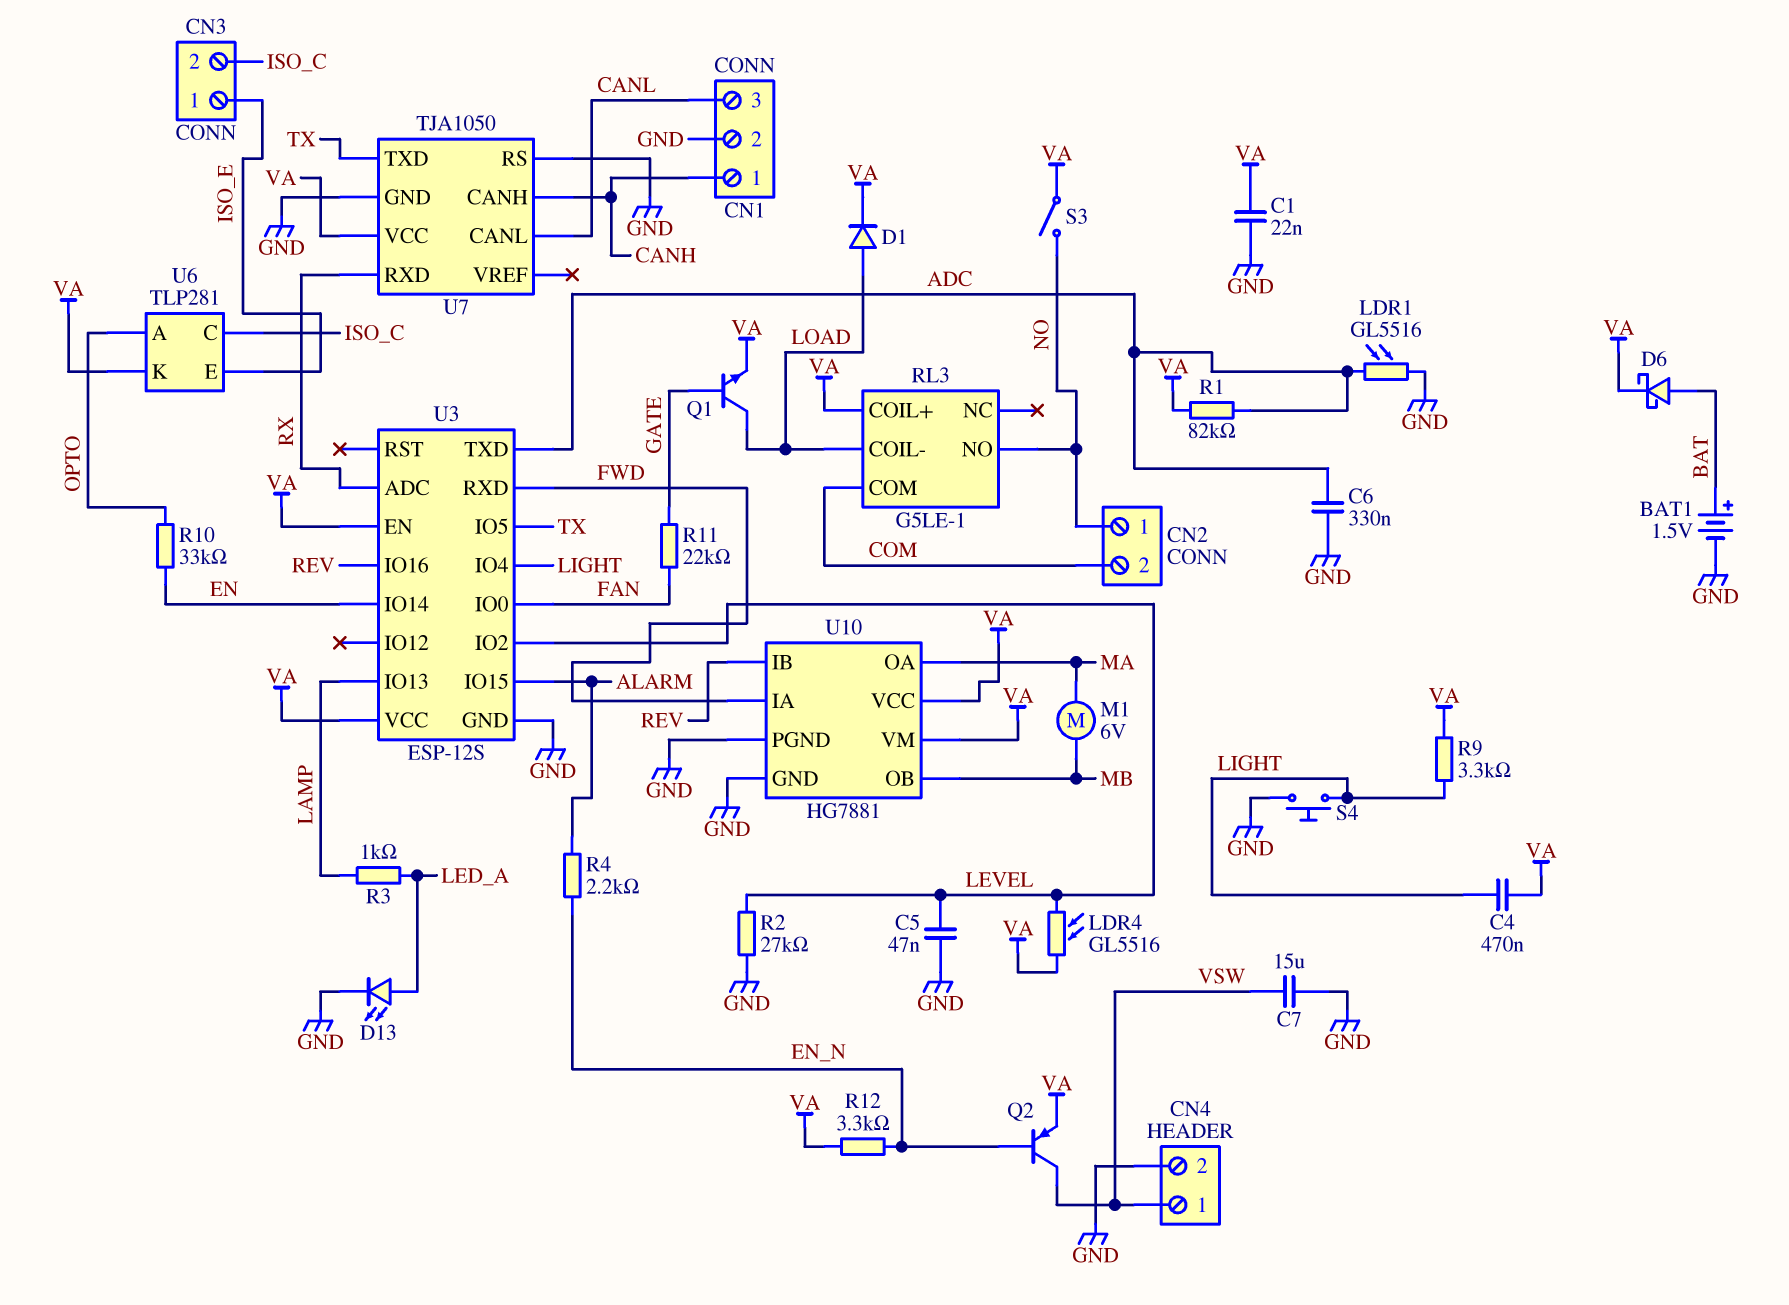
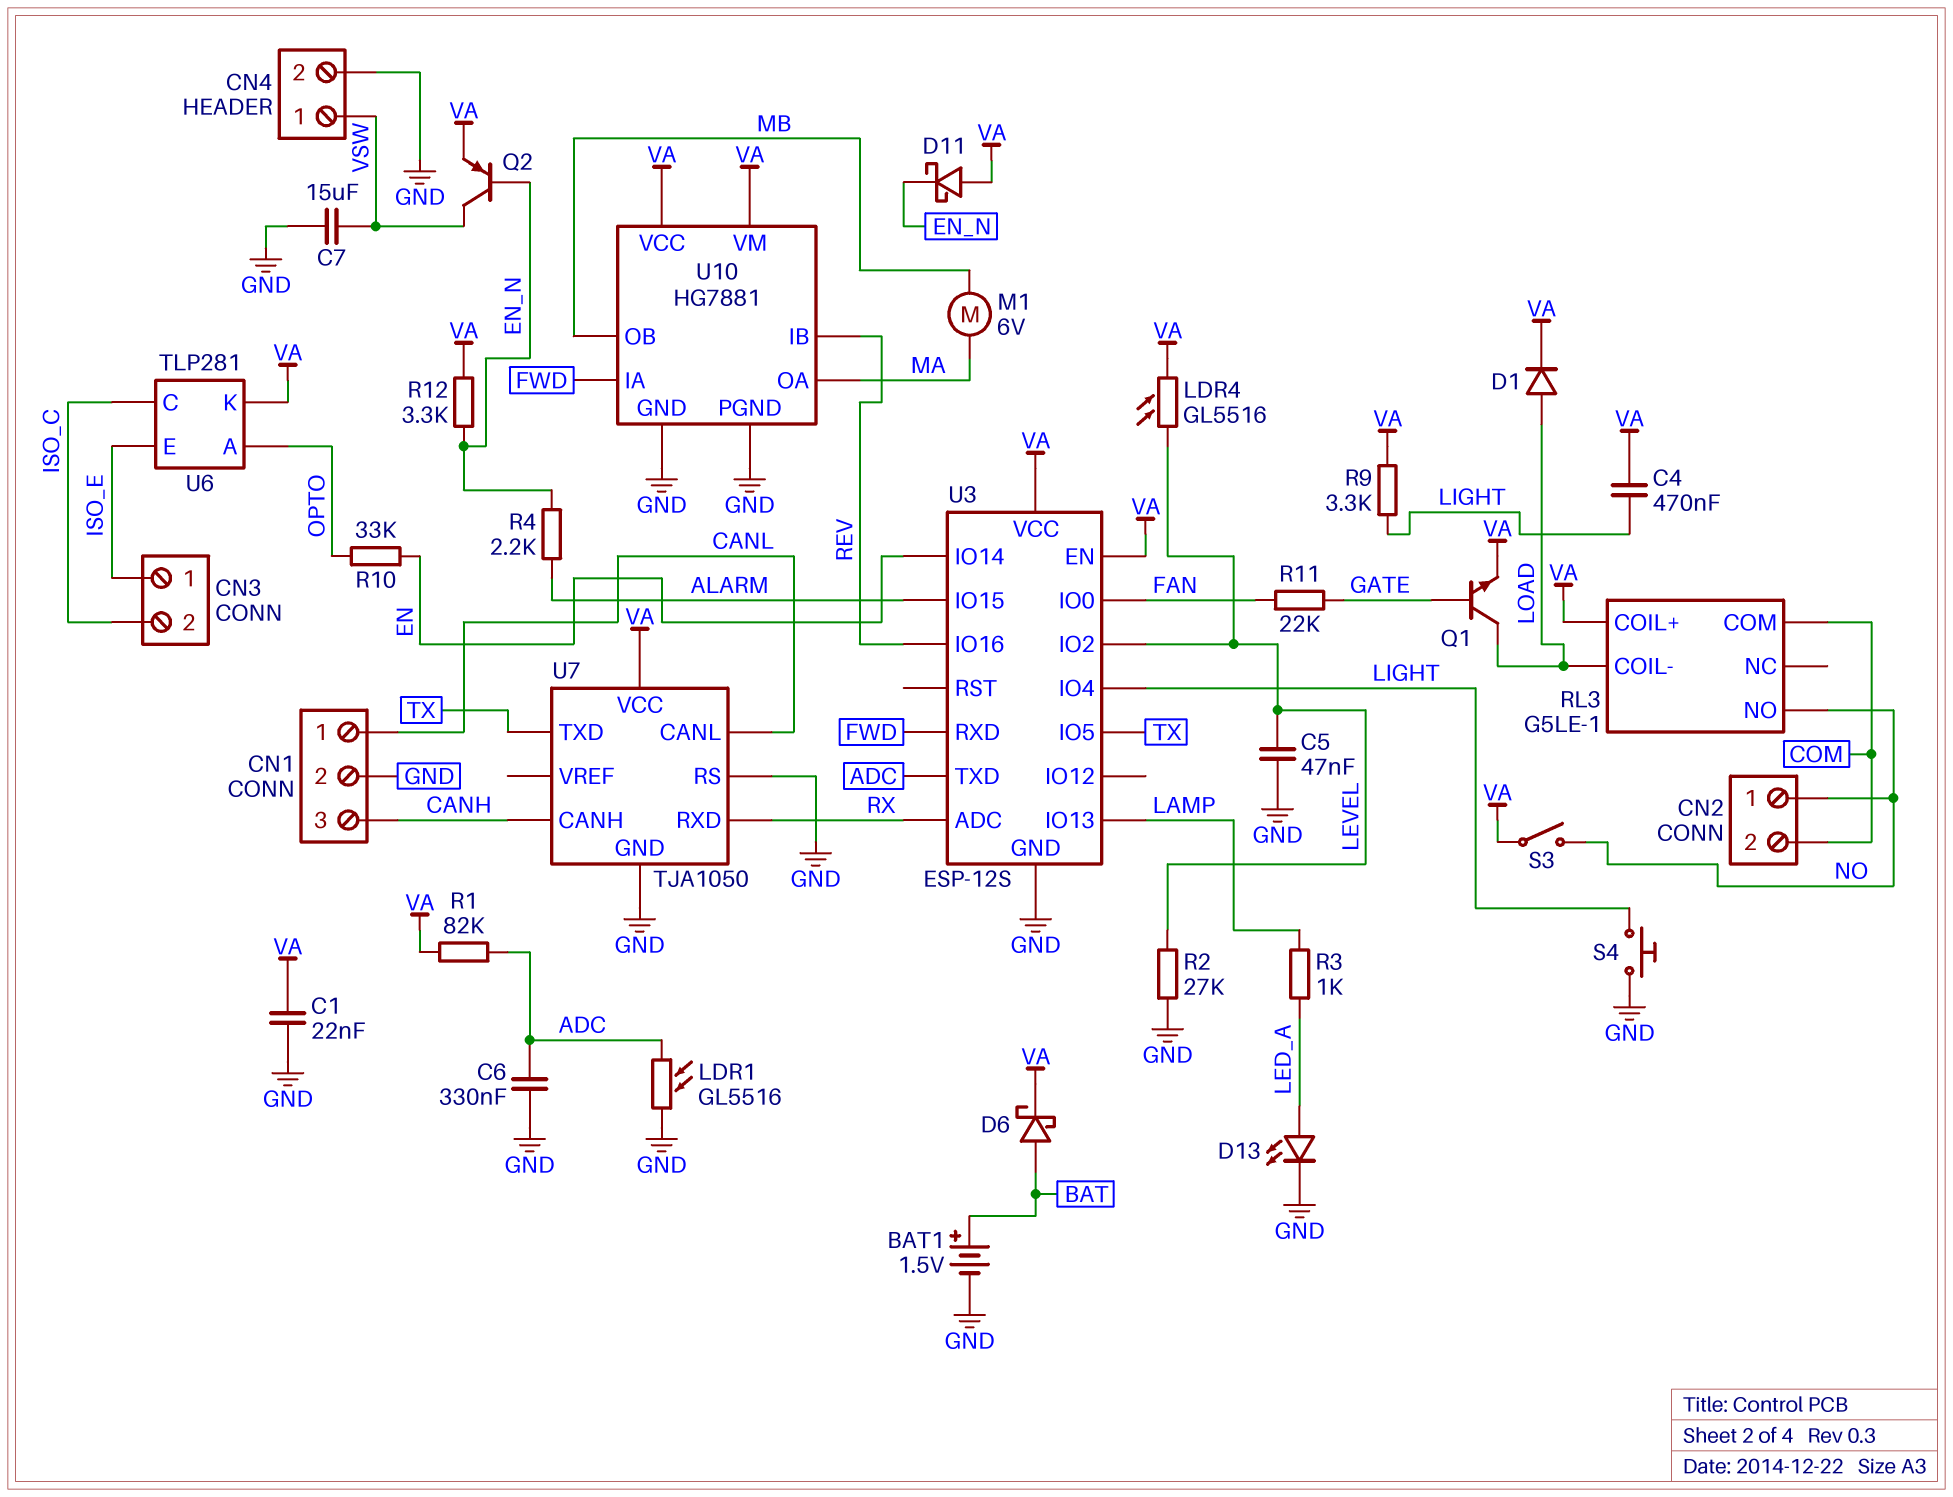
CN1 pin 1: CANH -> CANL
CN1 pin 3: CANL -> CANH
D11: none -> schottky (A VA, K EN_N)

